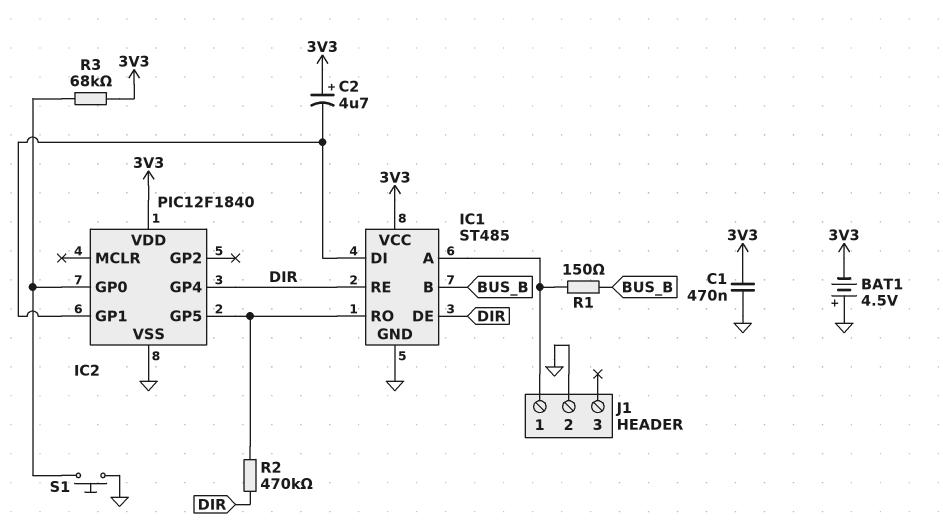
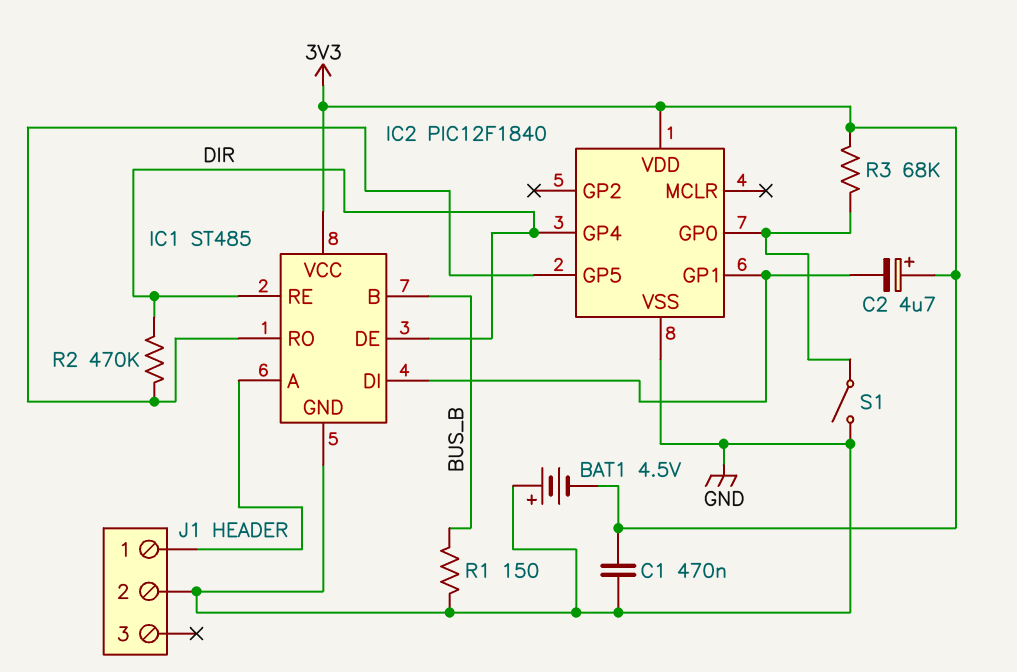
R1: 150 (BUS_B, IC1/A) -> 150 (BUS_B, GND)
S1: button (GND, IC2/GP0) -> switch (GND, IC2/GP0)

